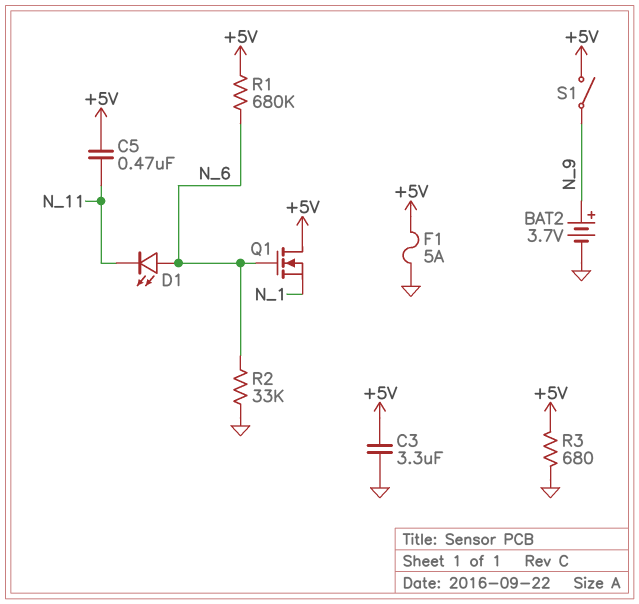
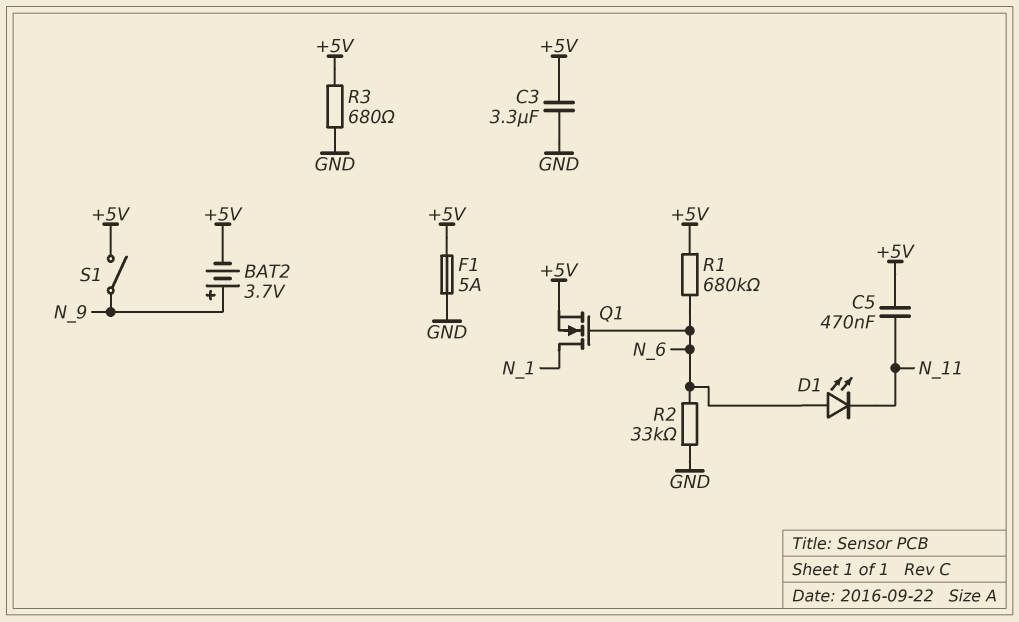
BAT2: 3.7V (plus N_9, minus GND) -> 3.7V (plus N_9, minus +5V)
Q1: NMOS (G N_6, D +5V, S N_1) -> NMOS (G N_6, D N_1, S +5V)

